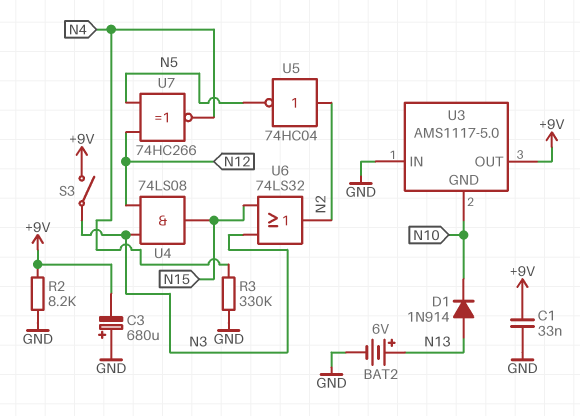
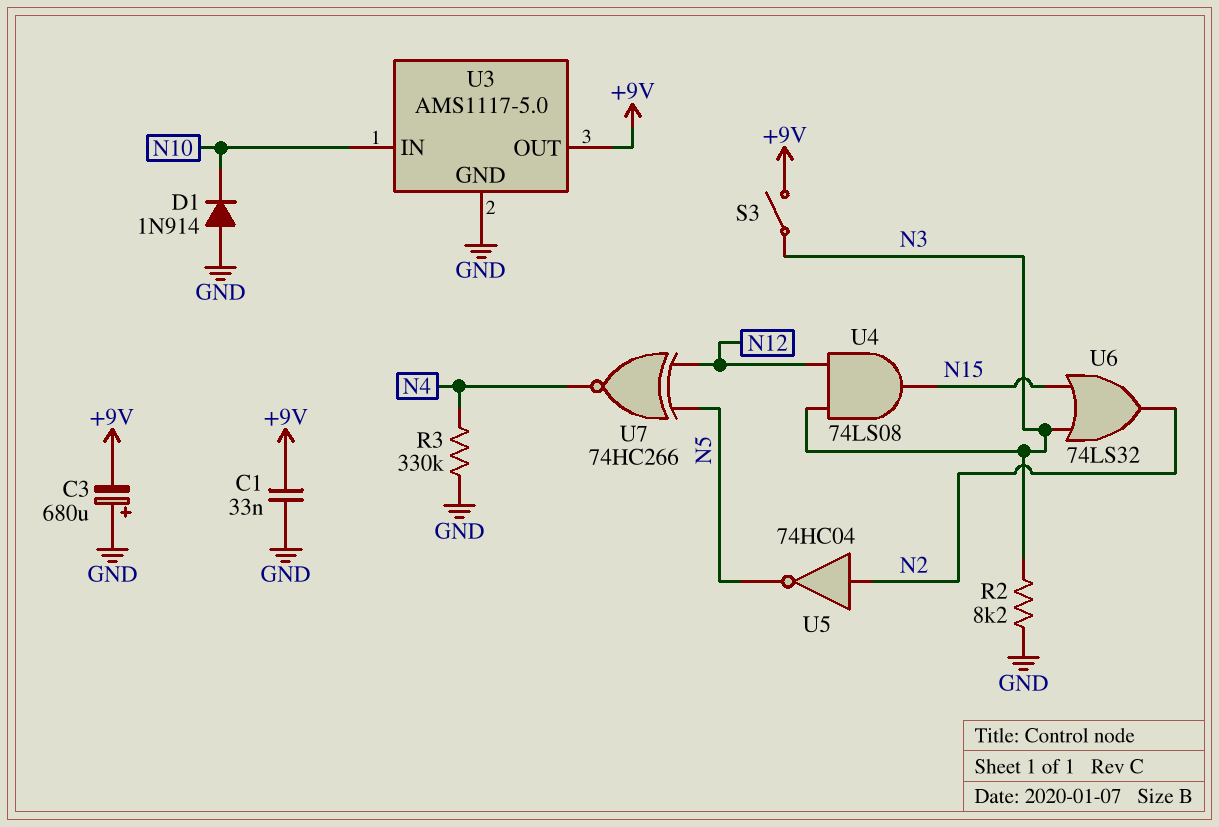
BAT2: 6V (plus N13, minus GND) -> none
D1: diode 1N914 (A N13, K N10) -> diode 1N914 (A GND, K N10)
R2: 8.2k (+9V, GND) -> 8.2k (GND, N3)
U3 pin GND: N10 -> GND
U3 pin IN: GND -> N10

